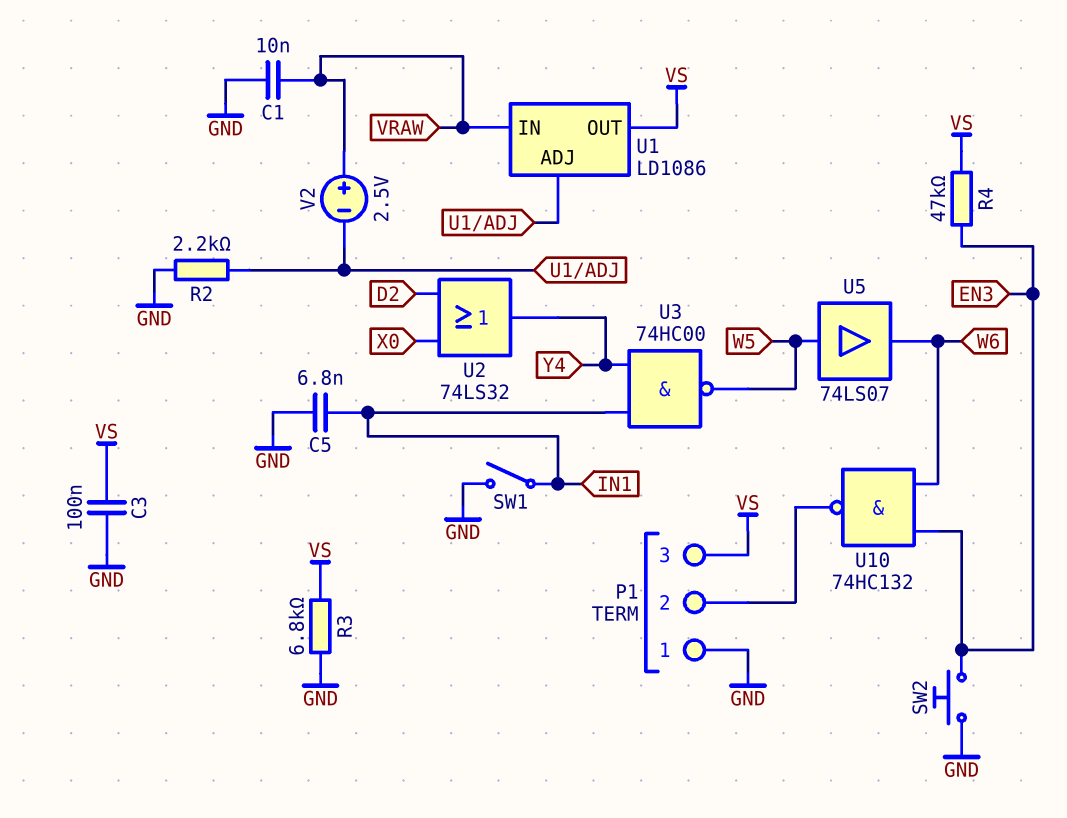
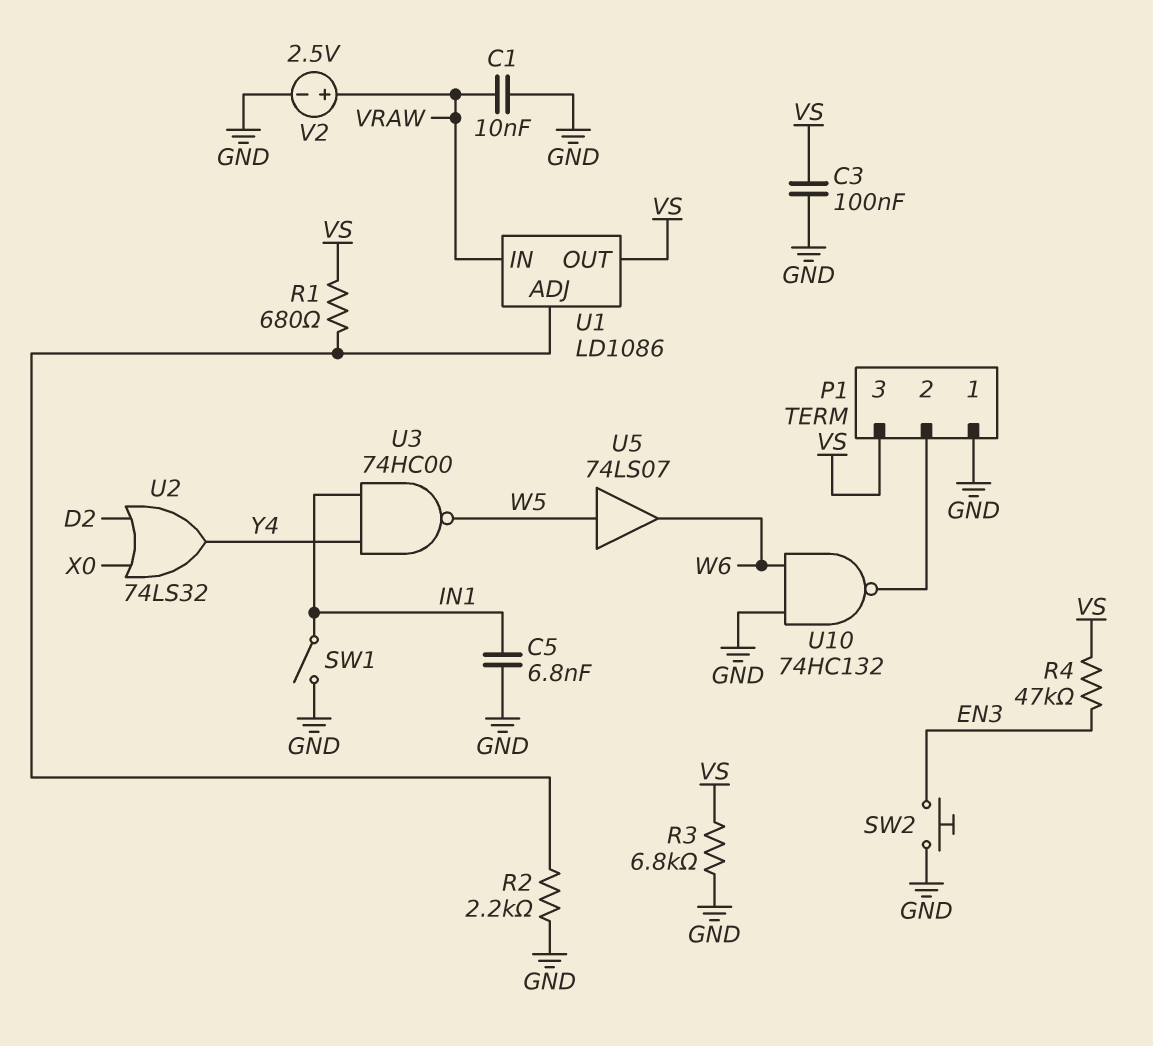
R1: none -> 680 (U1/ADJ, VS)
U10: NAND 74HC132 (in EN3, in W6, out P1/2) -> NAND 74HC132 (in GND, in W6, out P1/2)
V2: 2.5V (plus VRAW, minus U1/ADJ) -> 2.5V (plus VRAW, minus GND)

